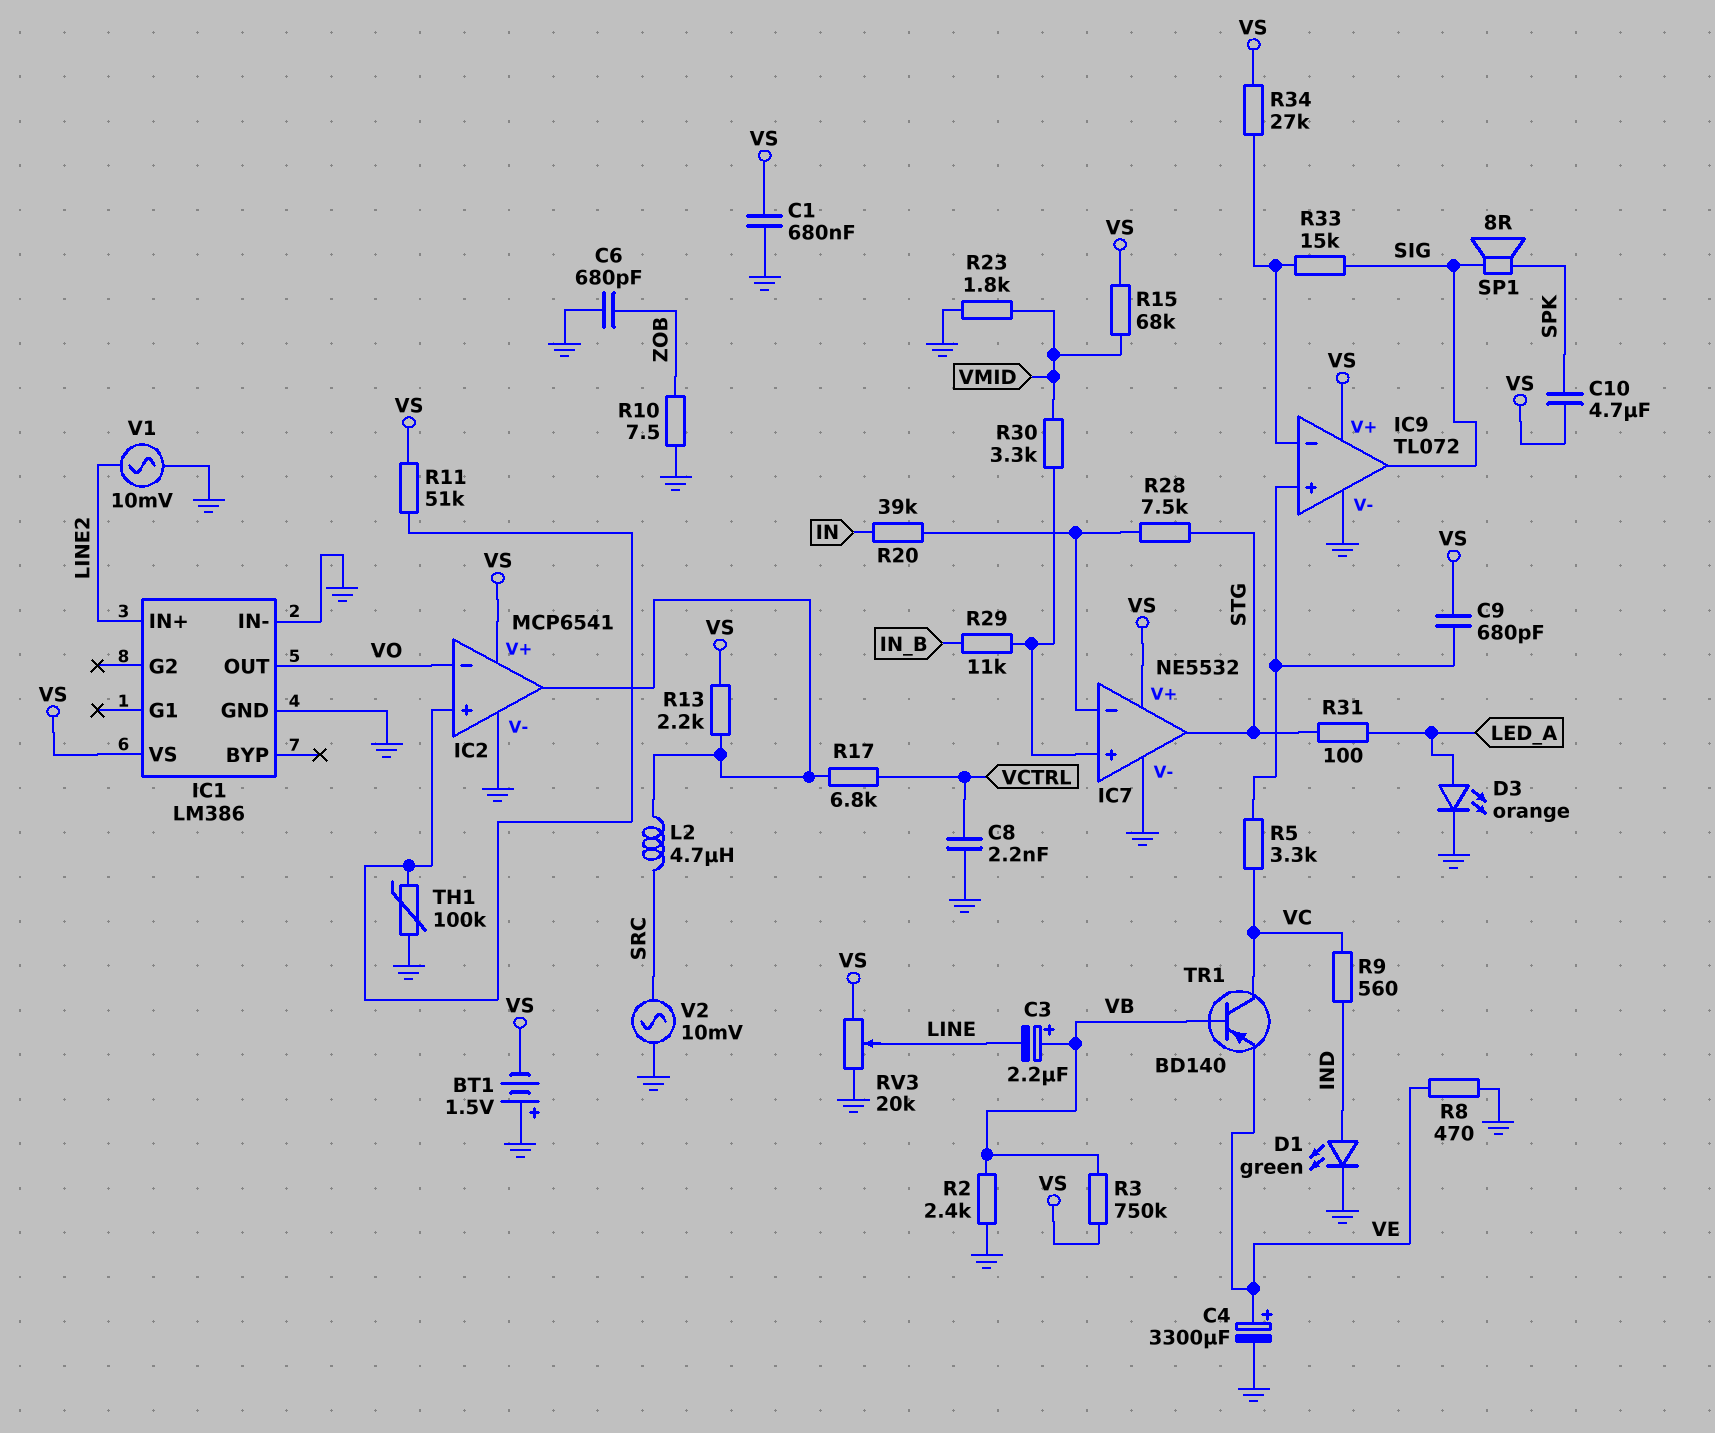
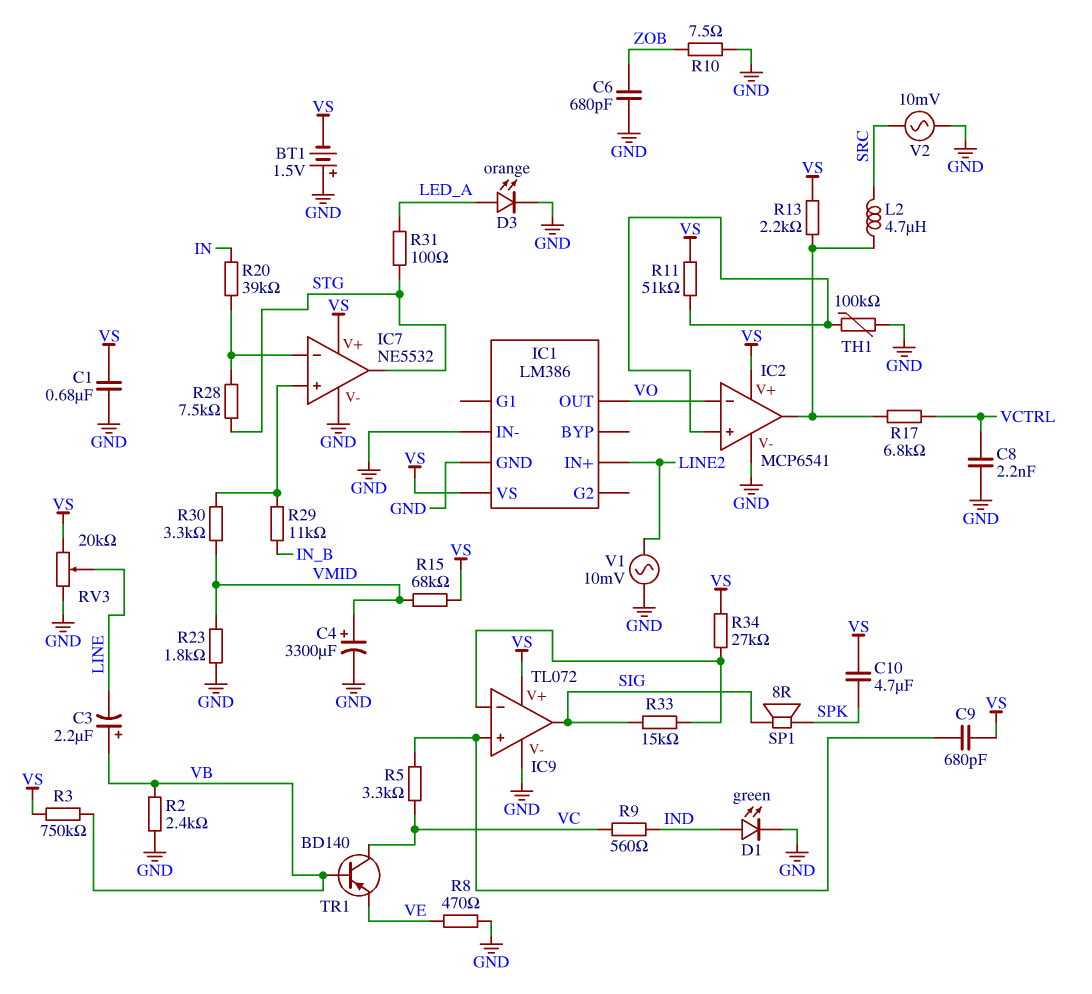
C4: 3300uF (plus VE, minus GND) -> 3300uF (plus VMID, minus GND)

